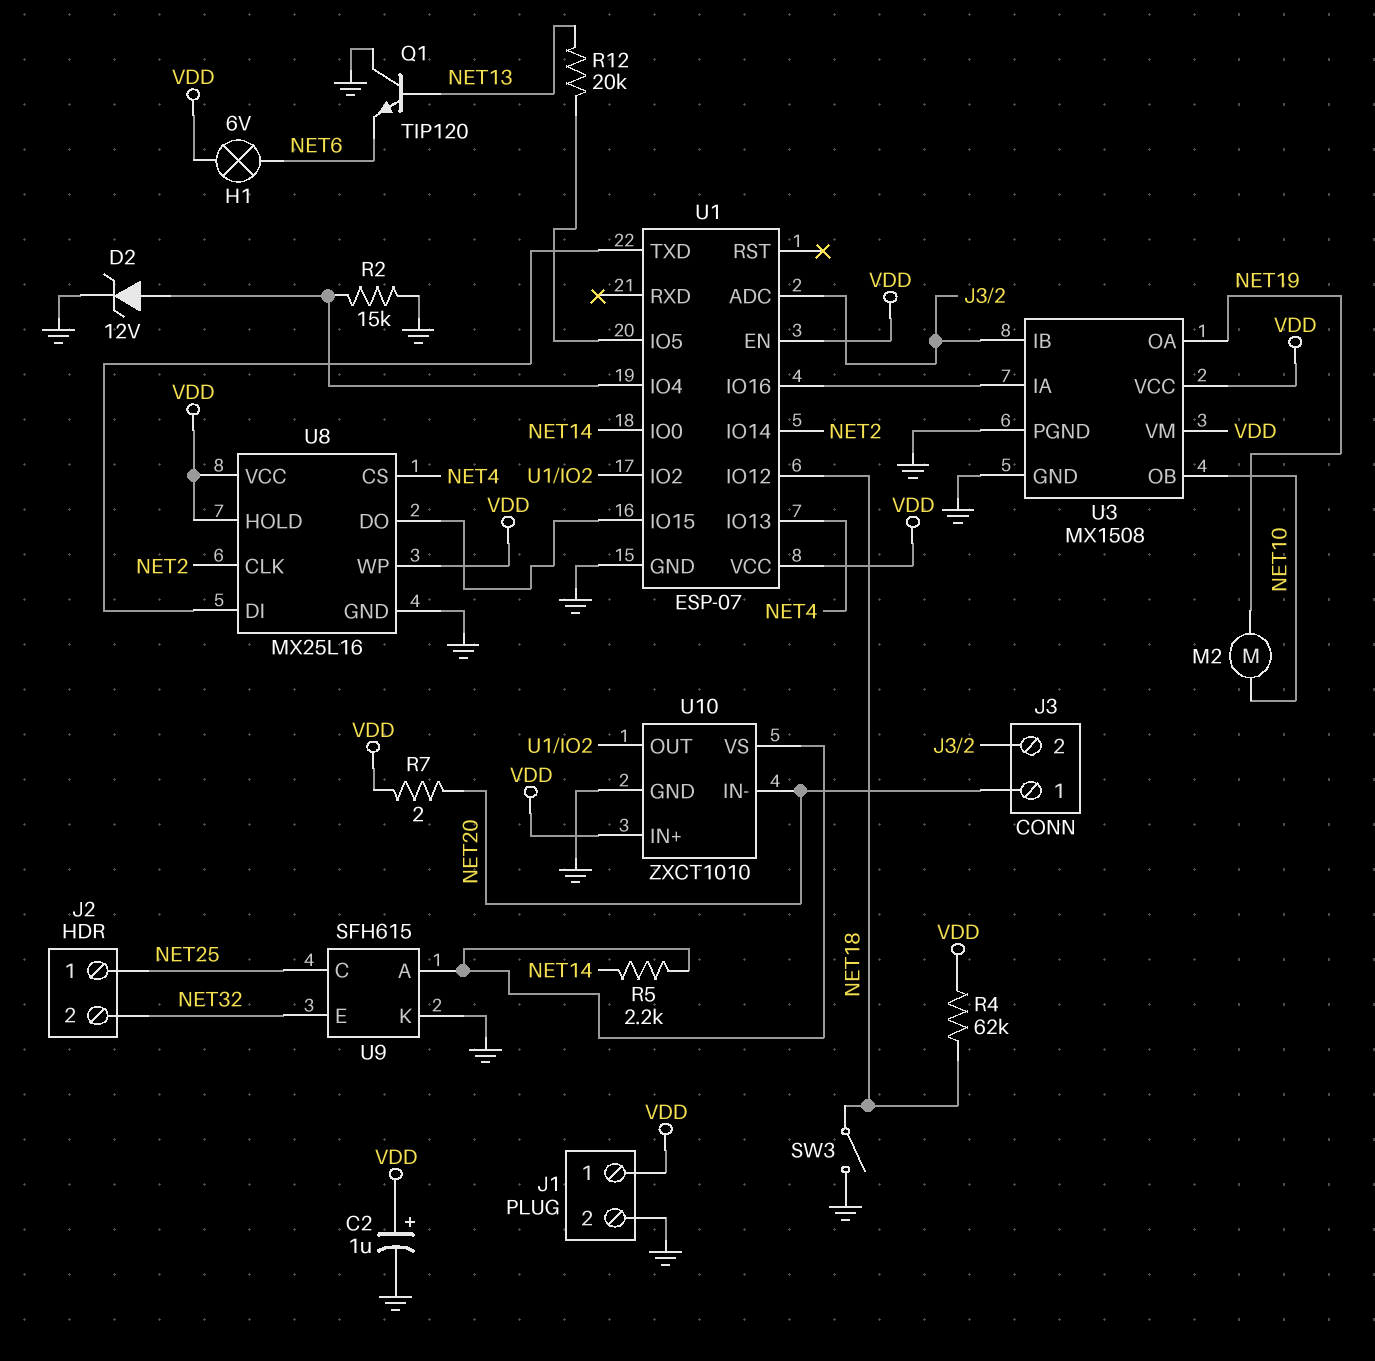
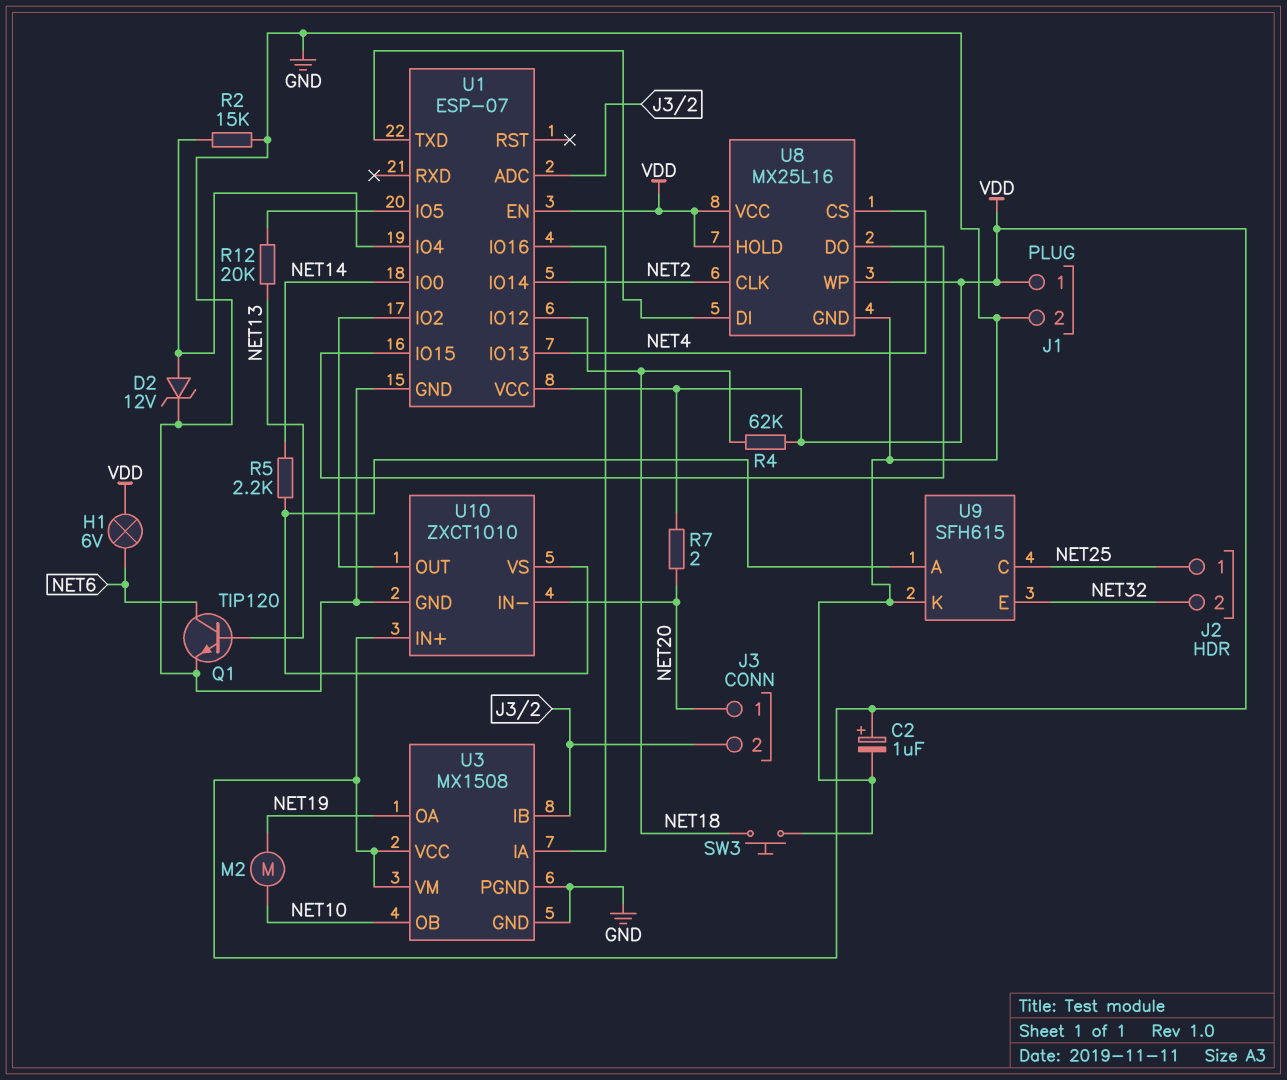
Q1: NPN TIP120 (B NET13, C GND, E NET6) -> NPN TIP120 (B NET13, C NET6, E GND)
SW3: switch (GND, NET18) -> button (GND, NET18)

